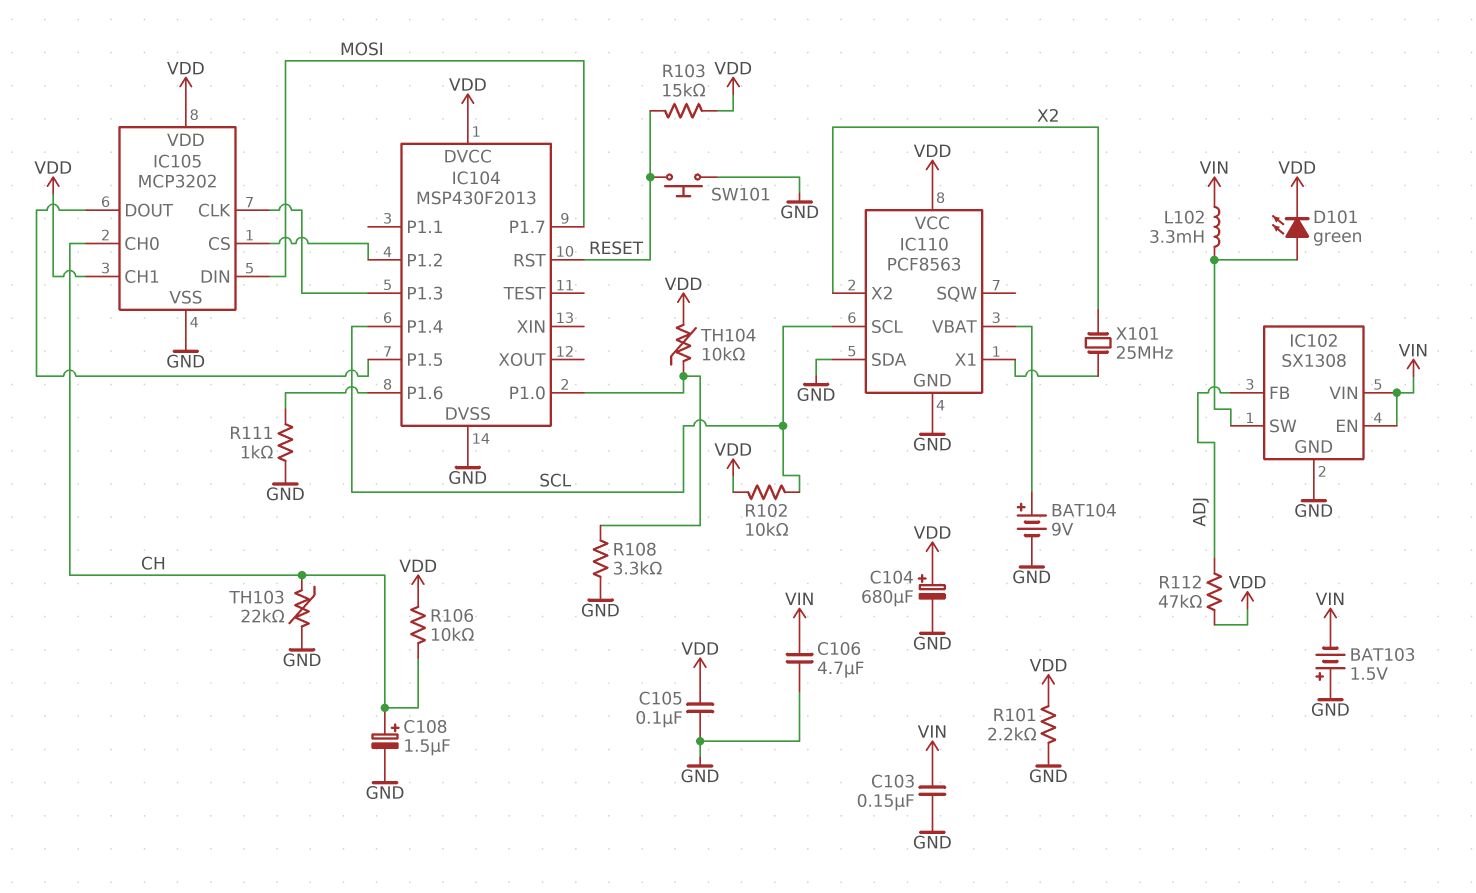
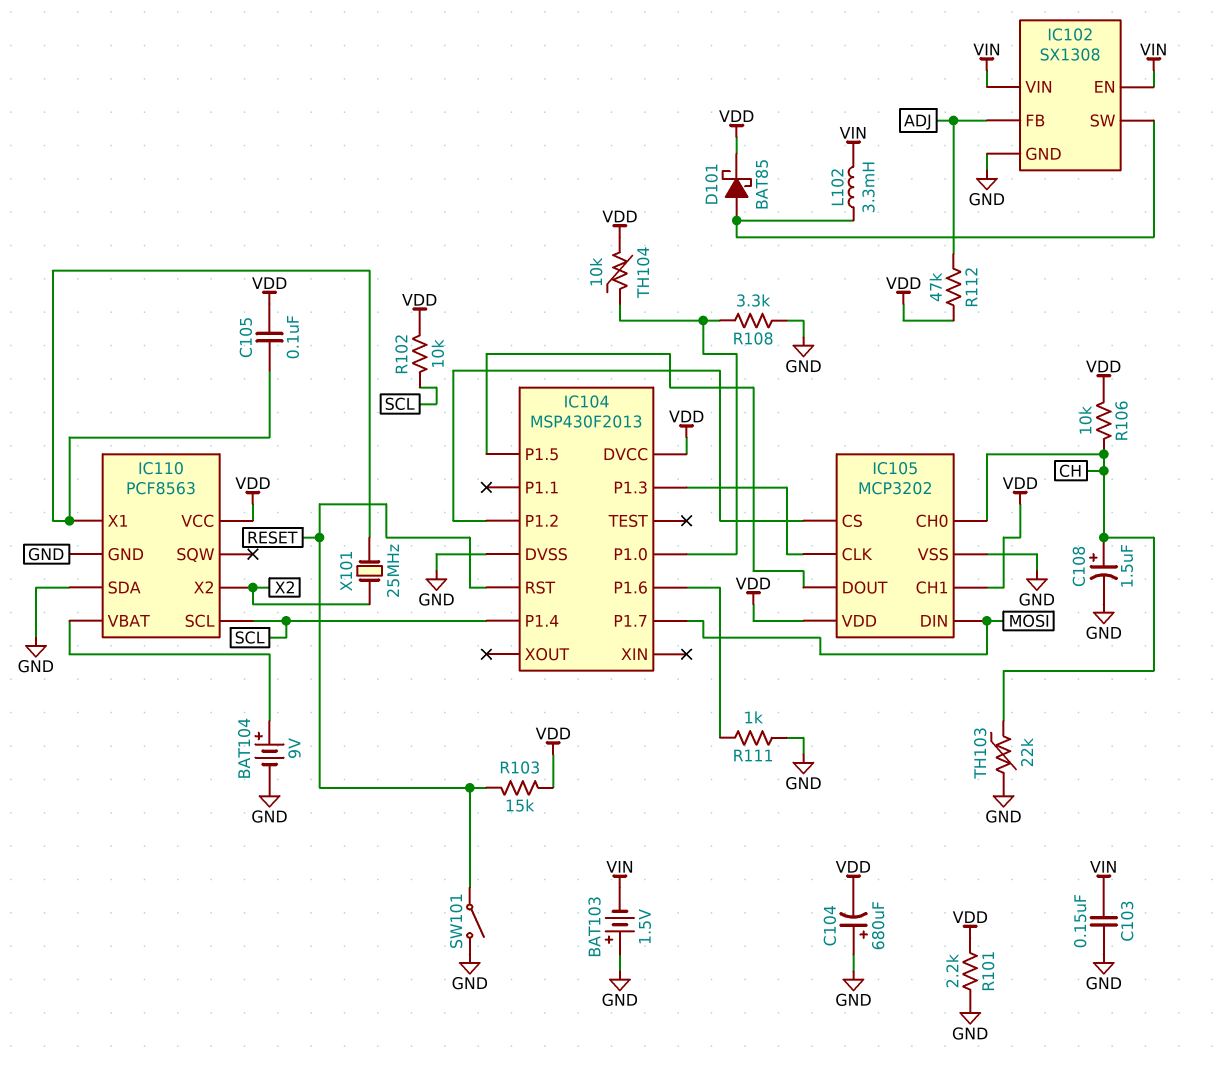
C104: 680uF (plus VDD, minus GND) -> 680uF (plus GND, minus VDD)
C105: 100nF (GND, VDD) -> 100nF (IC110/X1, VDD)
C106: 4.7uF (GND, VIN) -> none
D101: LED green (A IC102/SW, K VDD) -> schottky BAT85 (A IC102/SW, K VDD)
SW101: button (GND, RESET) -> switch (GND, RESET)

